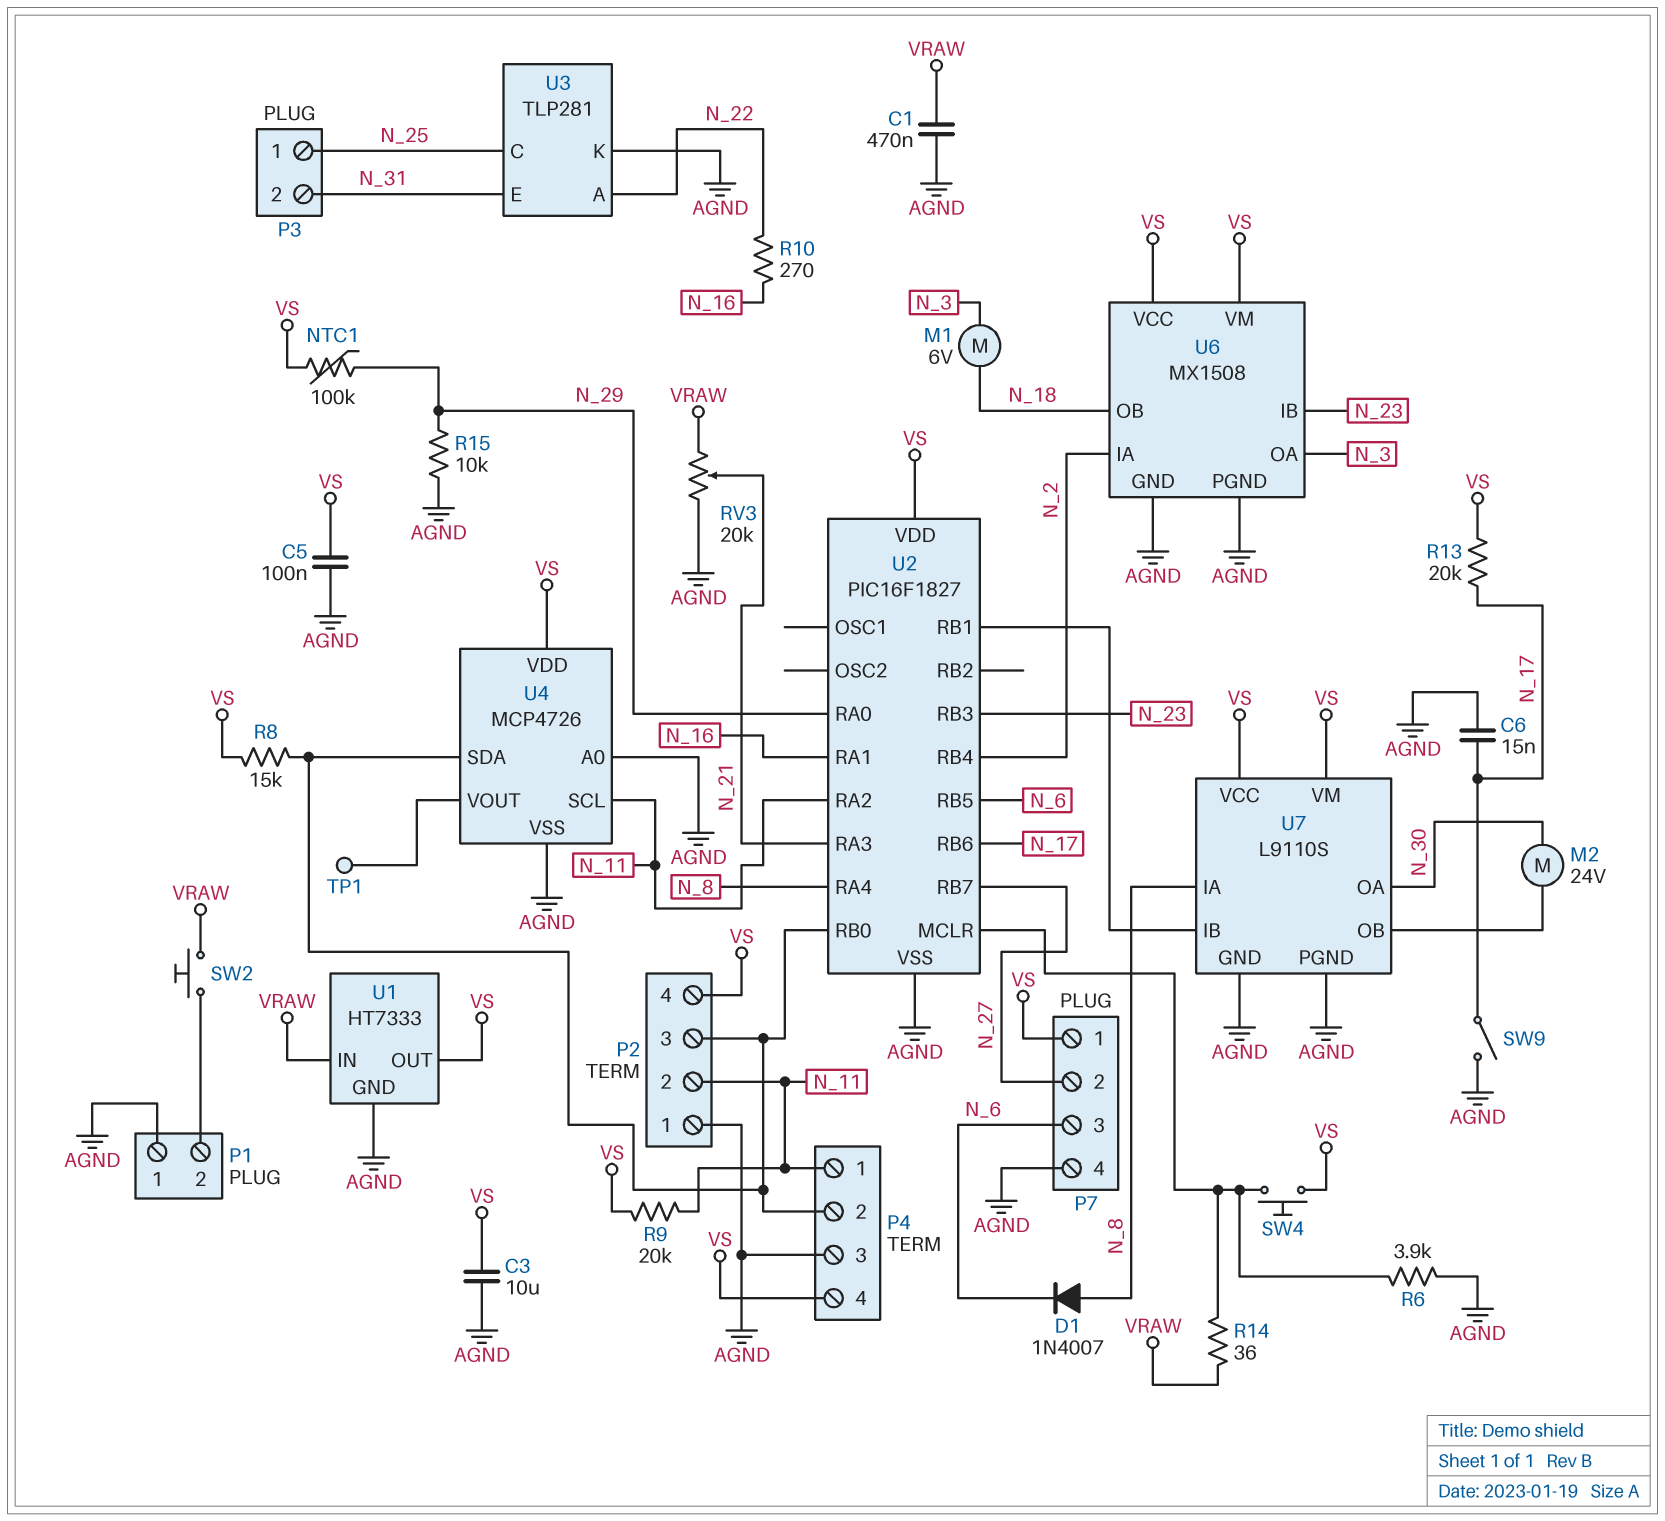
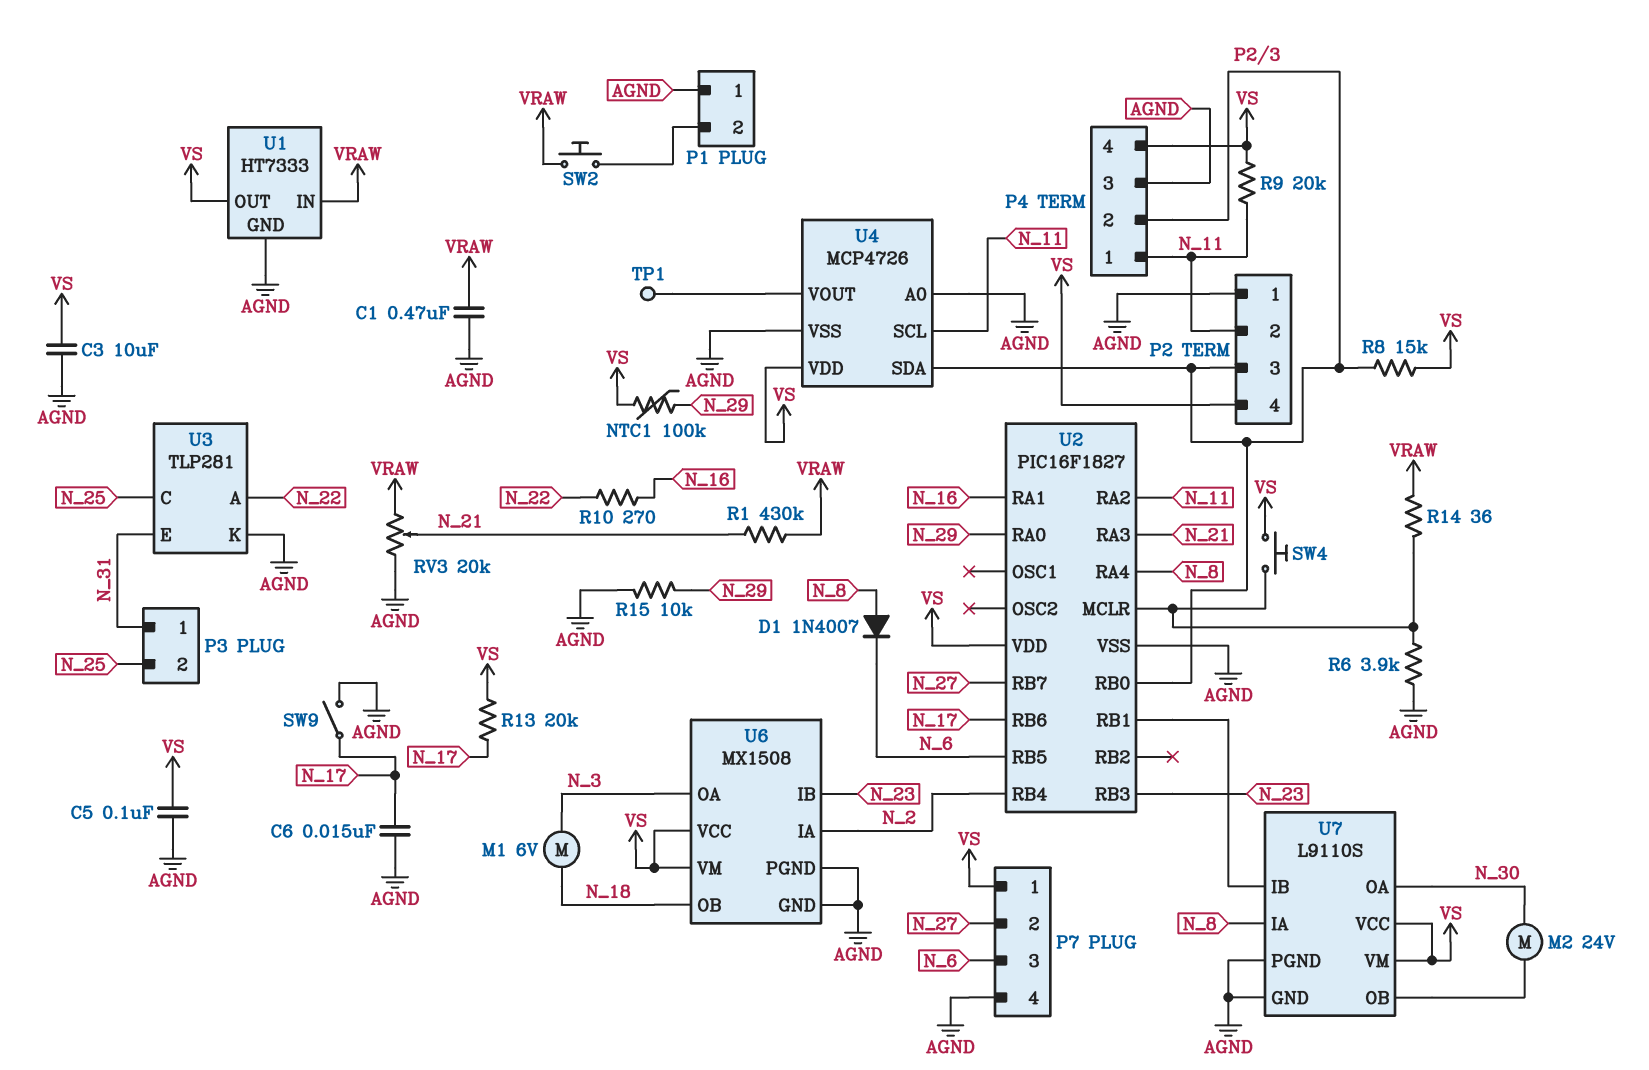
P3 pin 1: N_25 -> N_31
P3 pin 2: N_31 -> N_25
R1: none -> 430k (N_21, VRAW)

